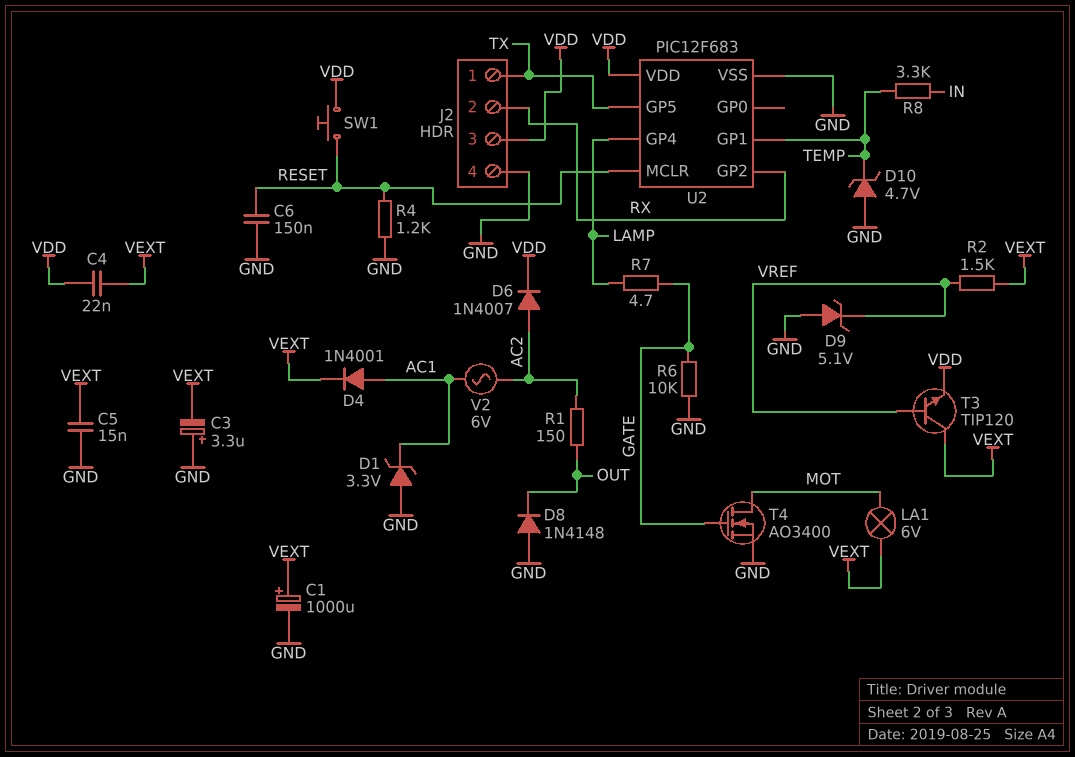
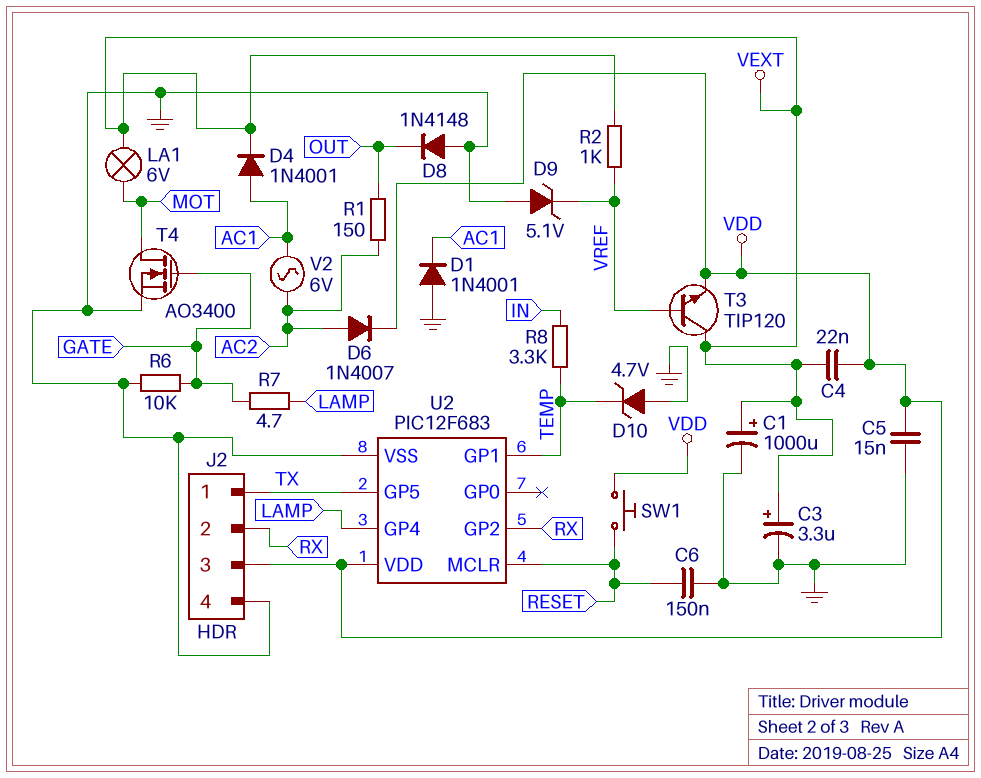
C3: 3.3uF (plus GND, minus VEXT) -> 3.3uF (plus VEXT, minus GND)
C5: 15nF (GND, VEXT) -> 15nF (GND, VDD)
D1: zener 3.3V (A GND, K AC1) -> diode 1N4001 (A GND, K AC1)
R2: 1.5k (VEXT, VREF) -> 1k (VEXT, VREF)
R4: 1.2k (GND, RESET) -> none

